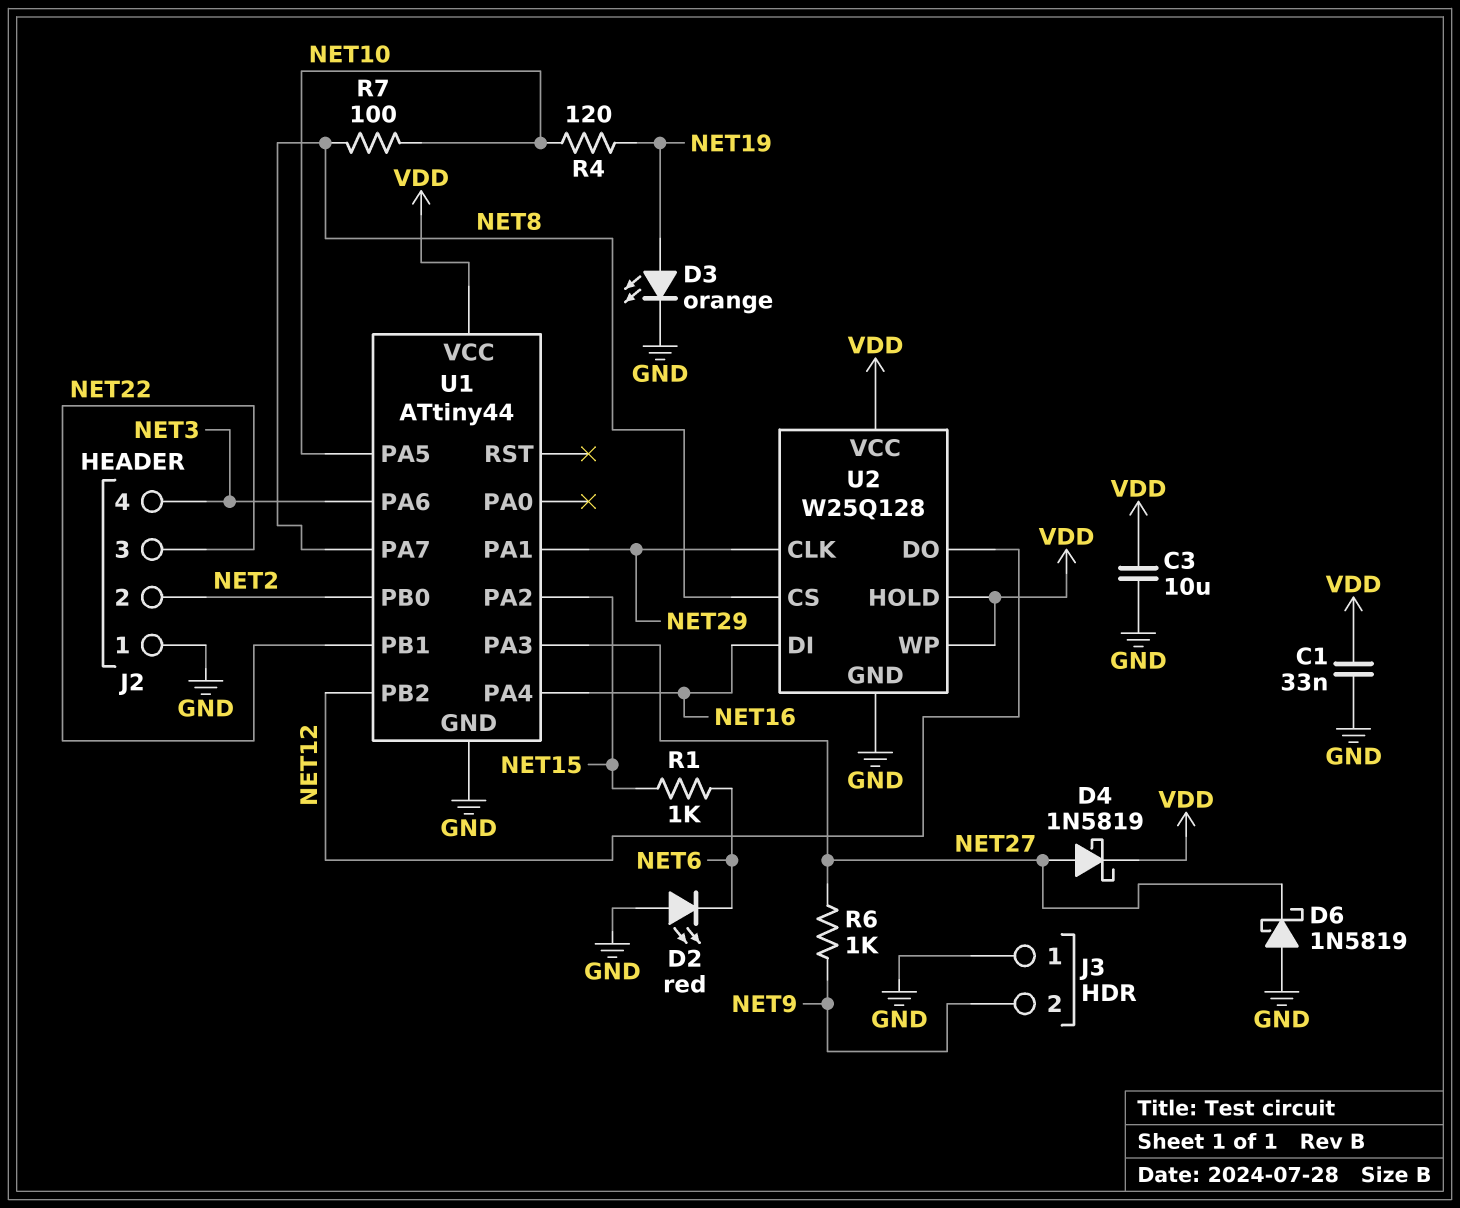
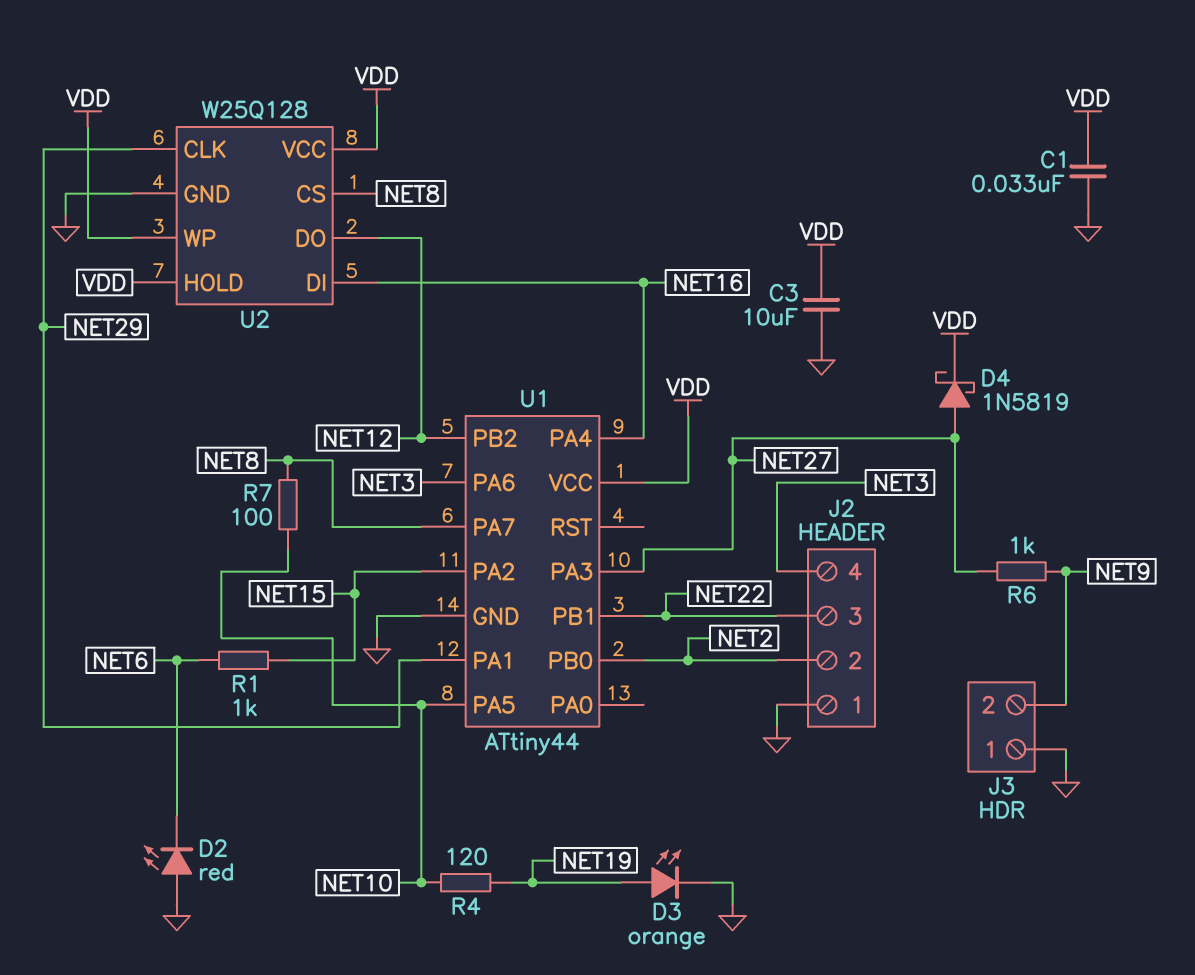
D6: schottky 1N5819 (A GND, K NET27) -> none

